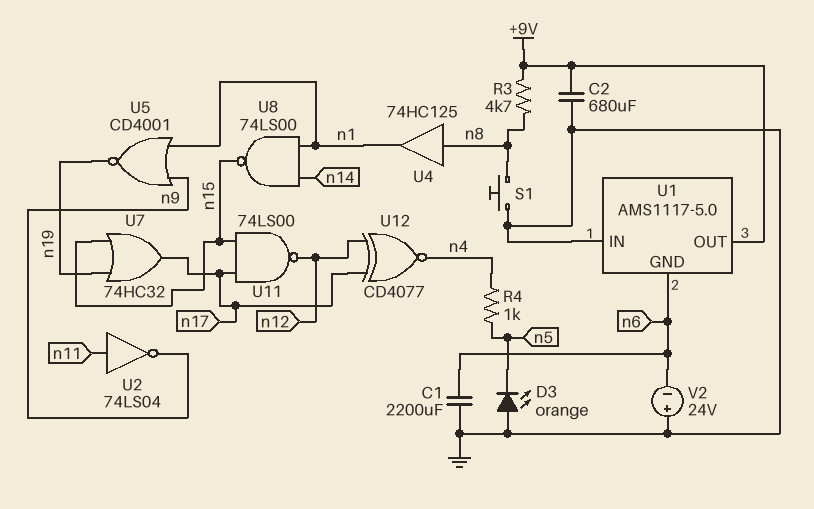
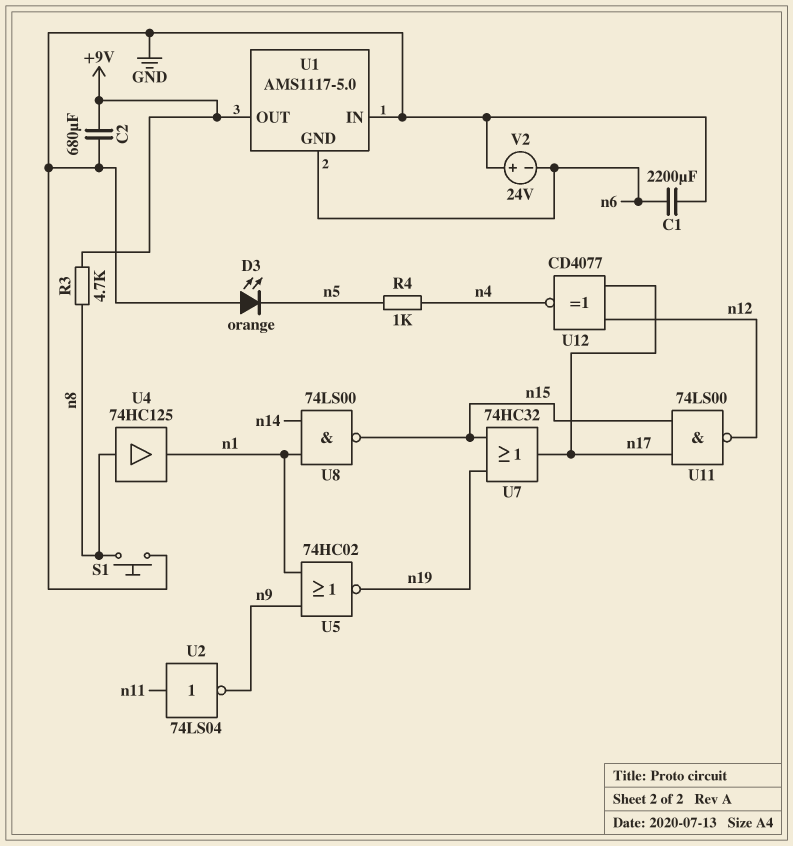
U5: NOR CD4001 (in n1, in n9, out n19) -> NOR 74HC02 (in n1, in n9, out n19)

